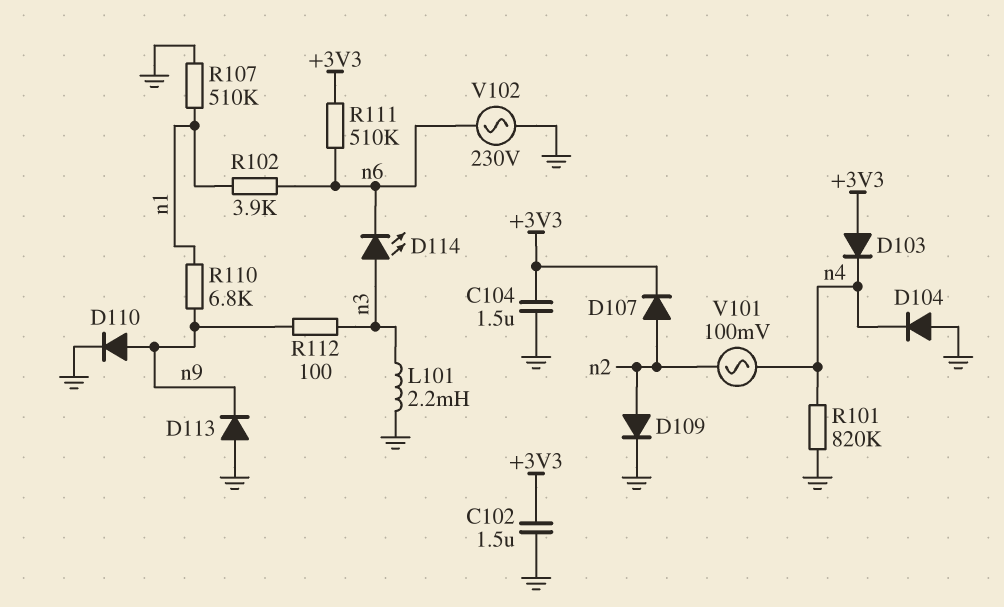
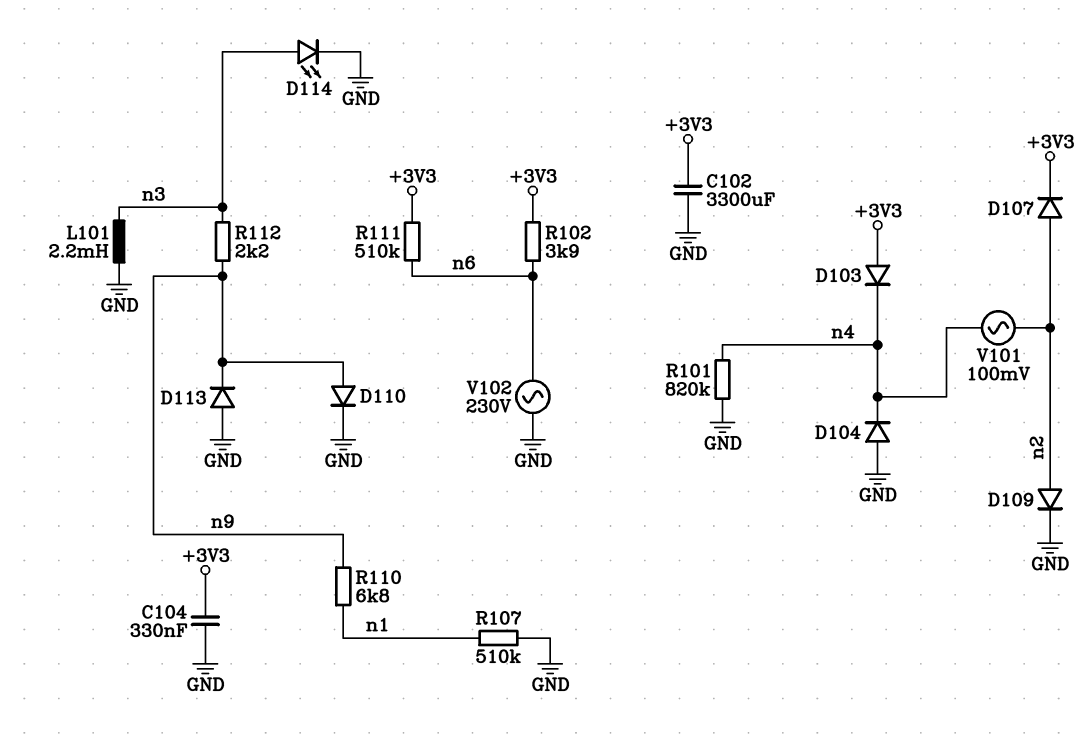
C102: 1.5uF (+3V3, GND) -> 3300uF (+3V3, GND)
C104: 1.5uF (+3V3, GND) -> 330nF (+3V3, GND)
D114: LED (A n3, K n6) -> LED (A n3, K GND)
R102: 3.9k (n1, n6) -> 3.9k (+3V3, n6)
R112: 100 (n3, n9) -> 2.2k (n3, n9)

